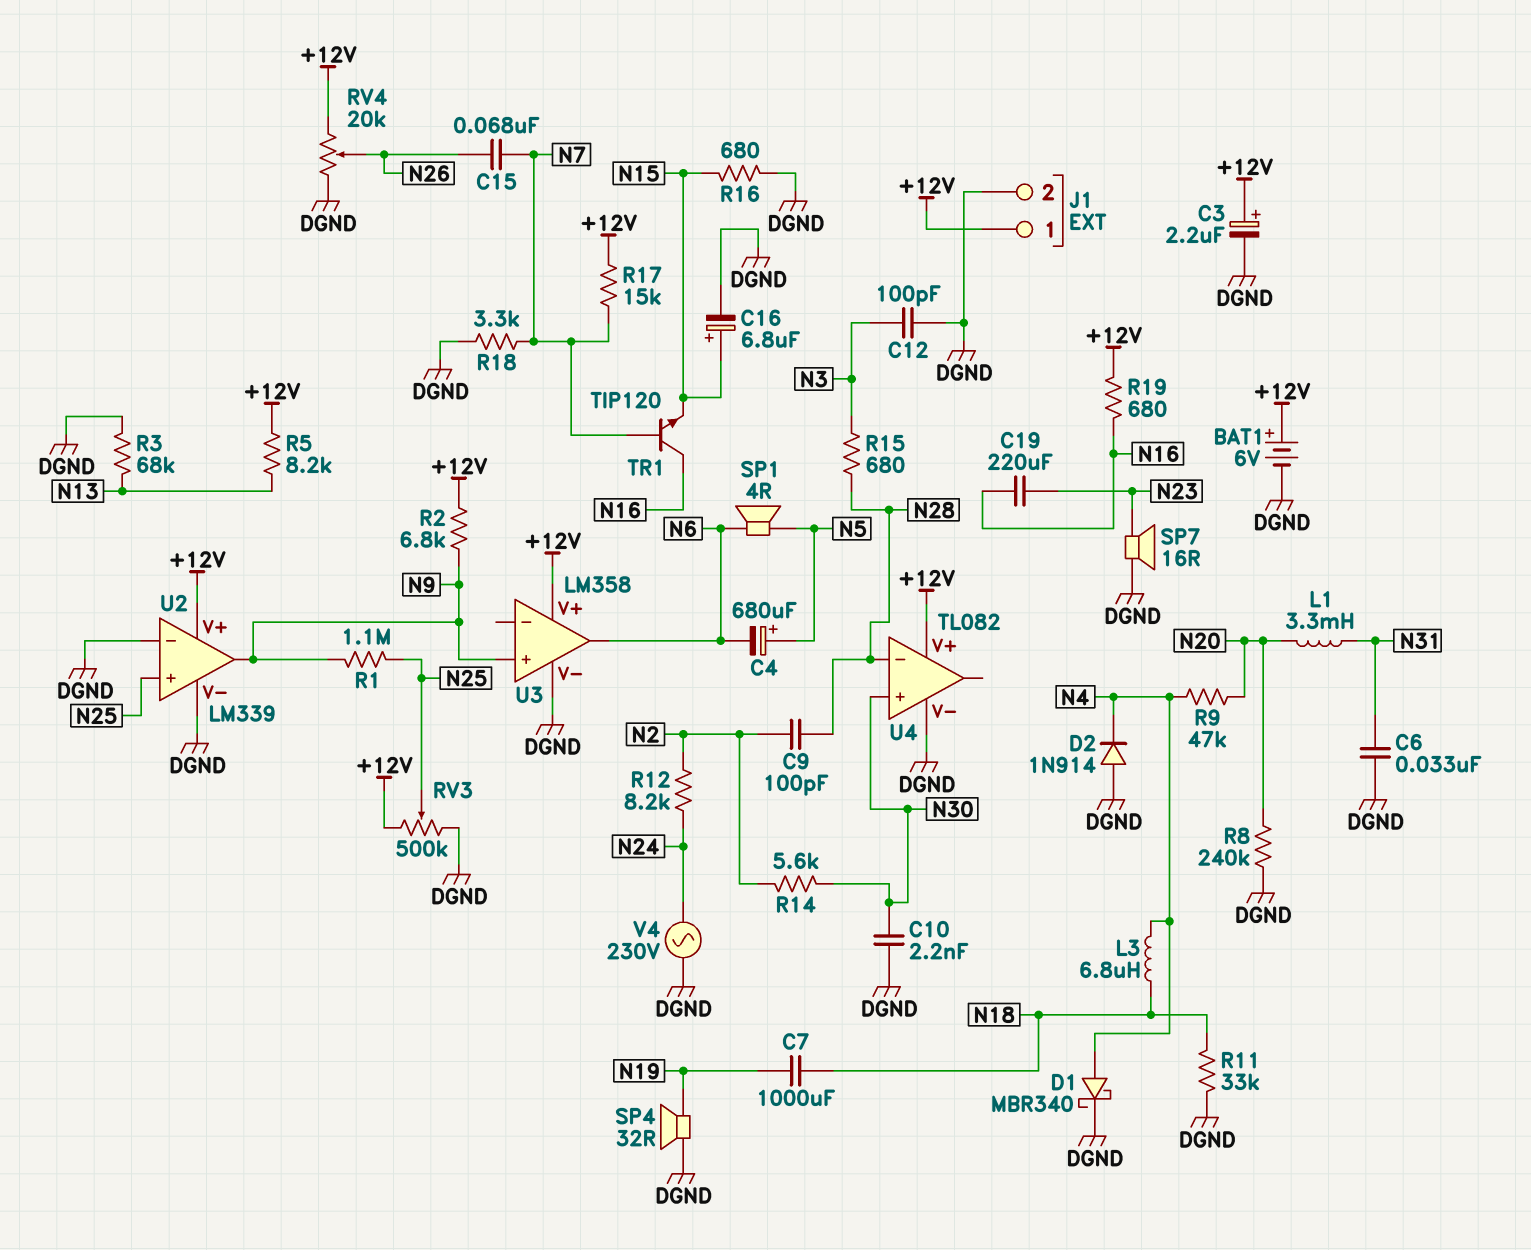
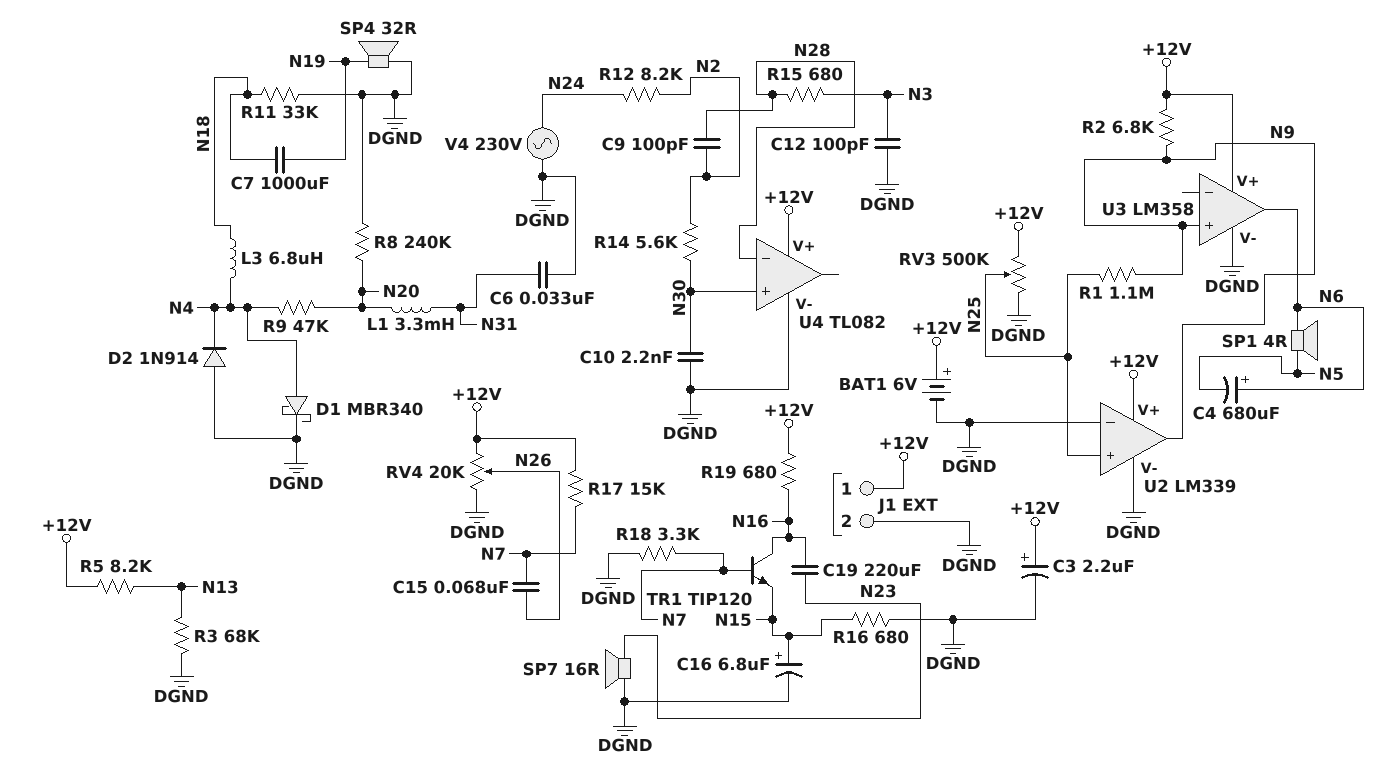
C4: 680uF (plus N5, minus N6) -> 680uF (plus N6, minus N5)

